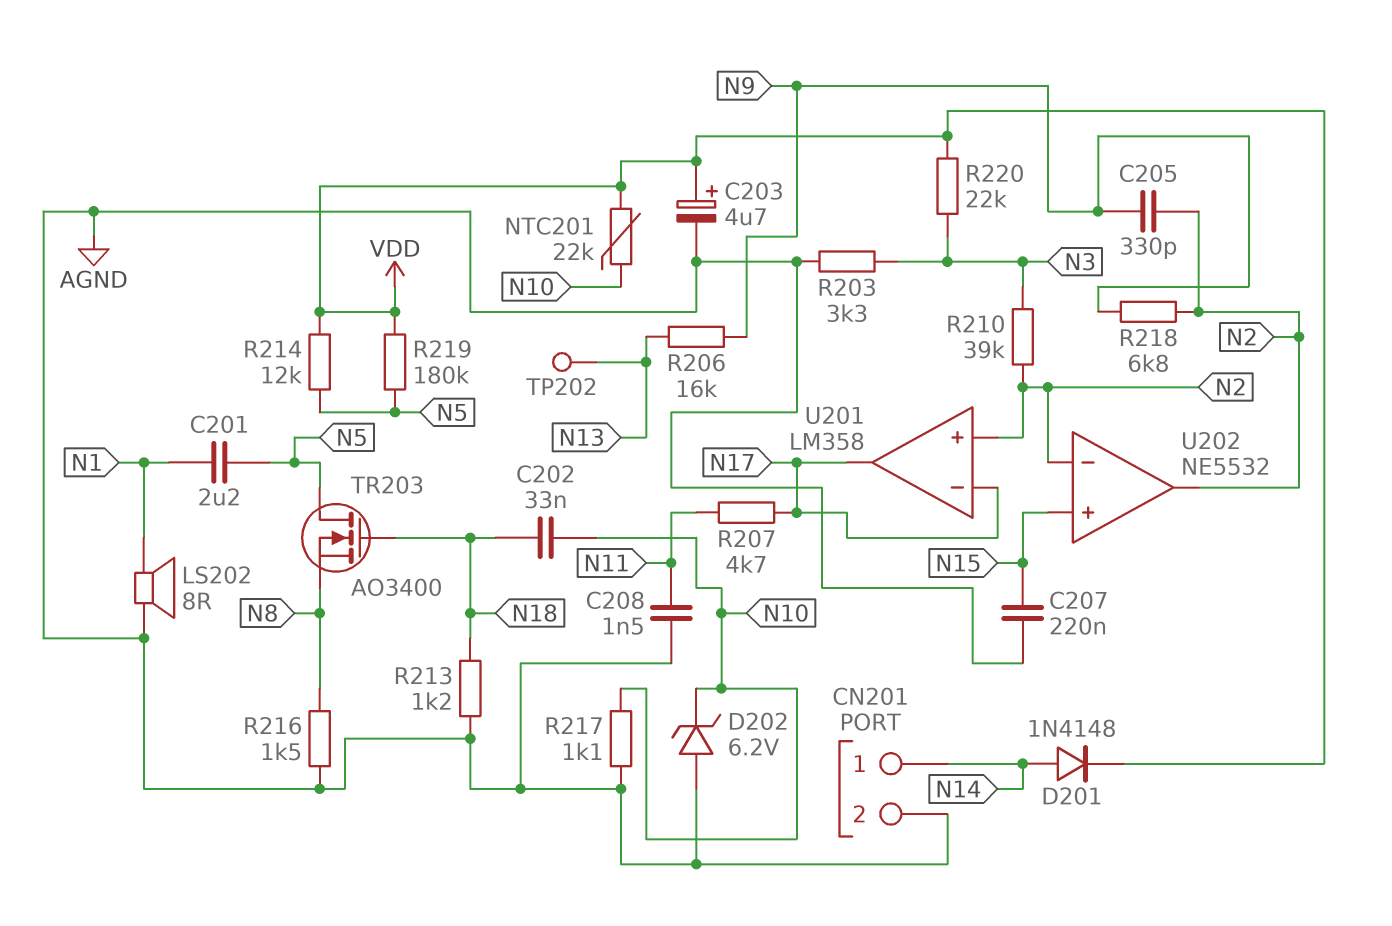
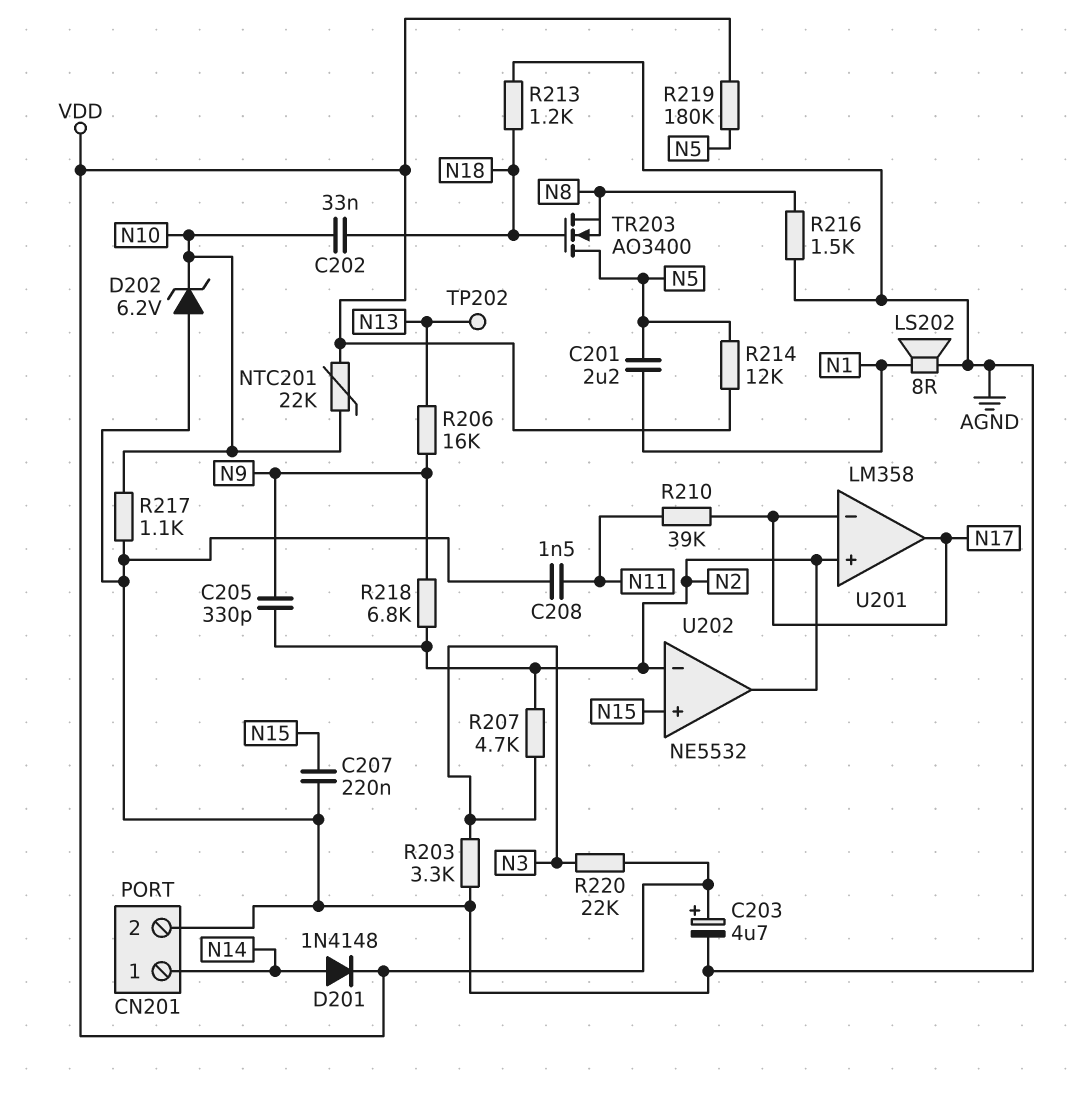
R207: 4.7k (N11, N17) -> 4.7k (N2, N3)
R210: 39k (N2, N3) -> 39k (N11, N17)

